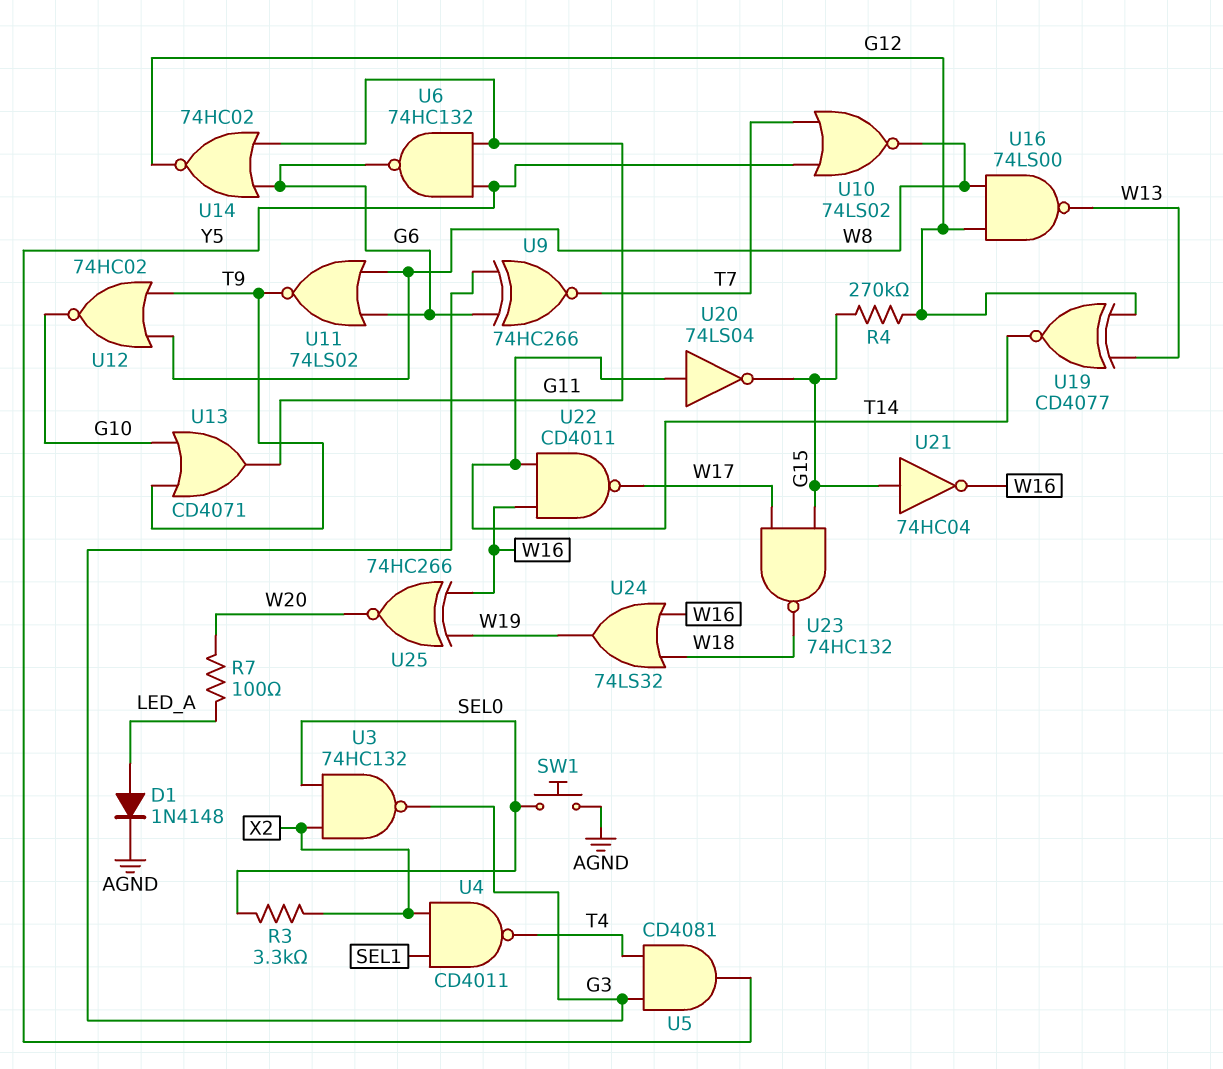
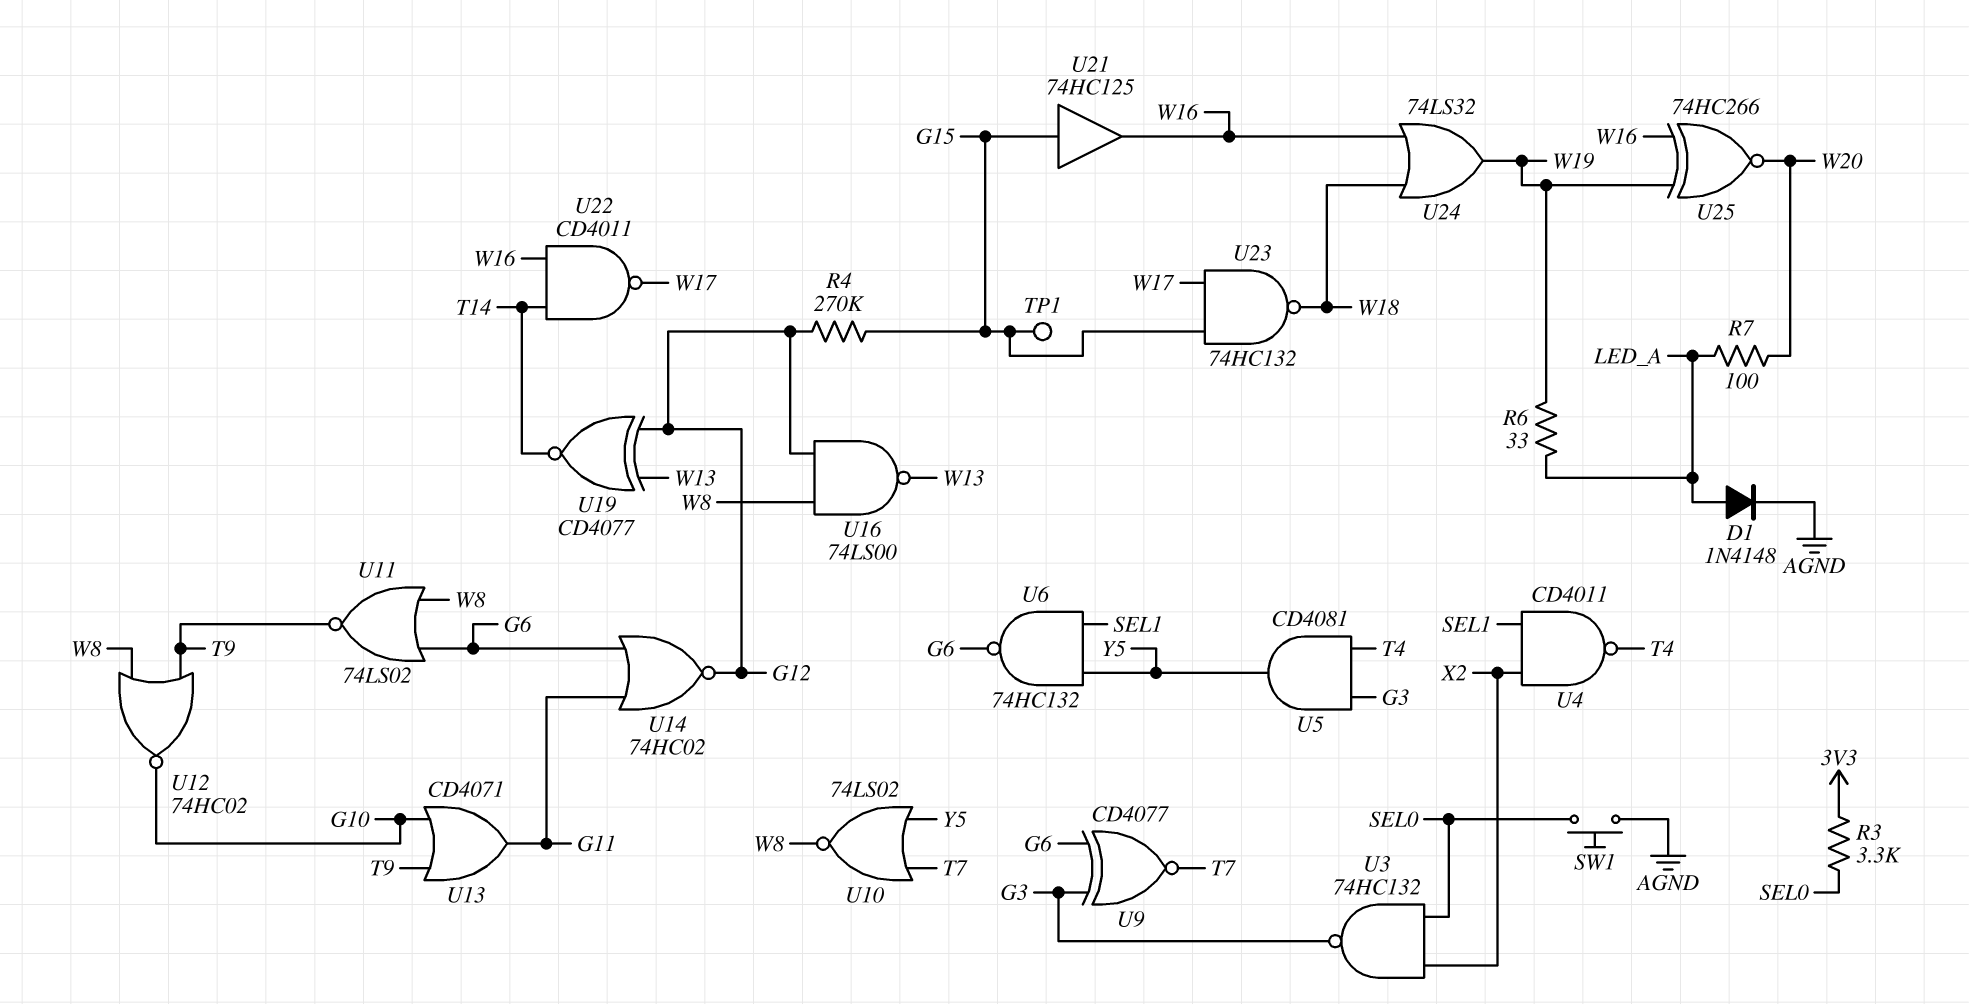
R3: 3.3k (SEL0, X2) -> 3.3k (3V3, SEL0)
R6: none -> 33 (LED_A, W19)
TP1: none -> test point (G15)
U6: NAND 74HC132 (in G11, in Y5, out G6) -> NAND 74HC132 (in SEL1, in Y5, out G6)
U9: XNOR 74HC266 (in G3, in G6, out T7) -> XNOR CD4077 (in G3, in G6, out T7)
U20: NOT 74LS04 (in T14, out G15) -> none
U21: NOT 74HC04 (in G15, out W16) -> buffer 74HC125 (in G15, out W16)

